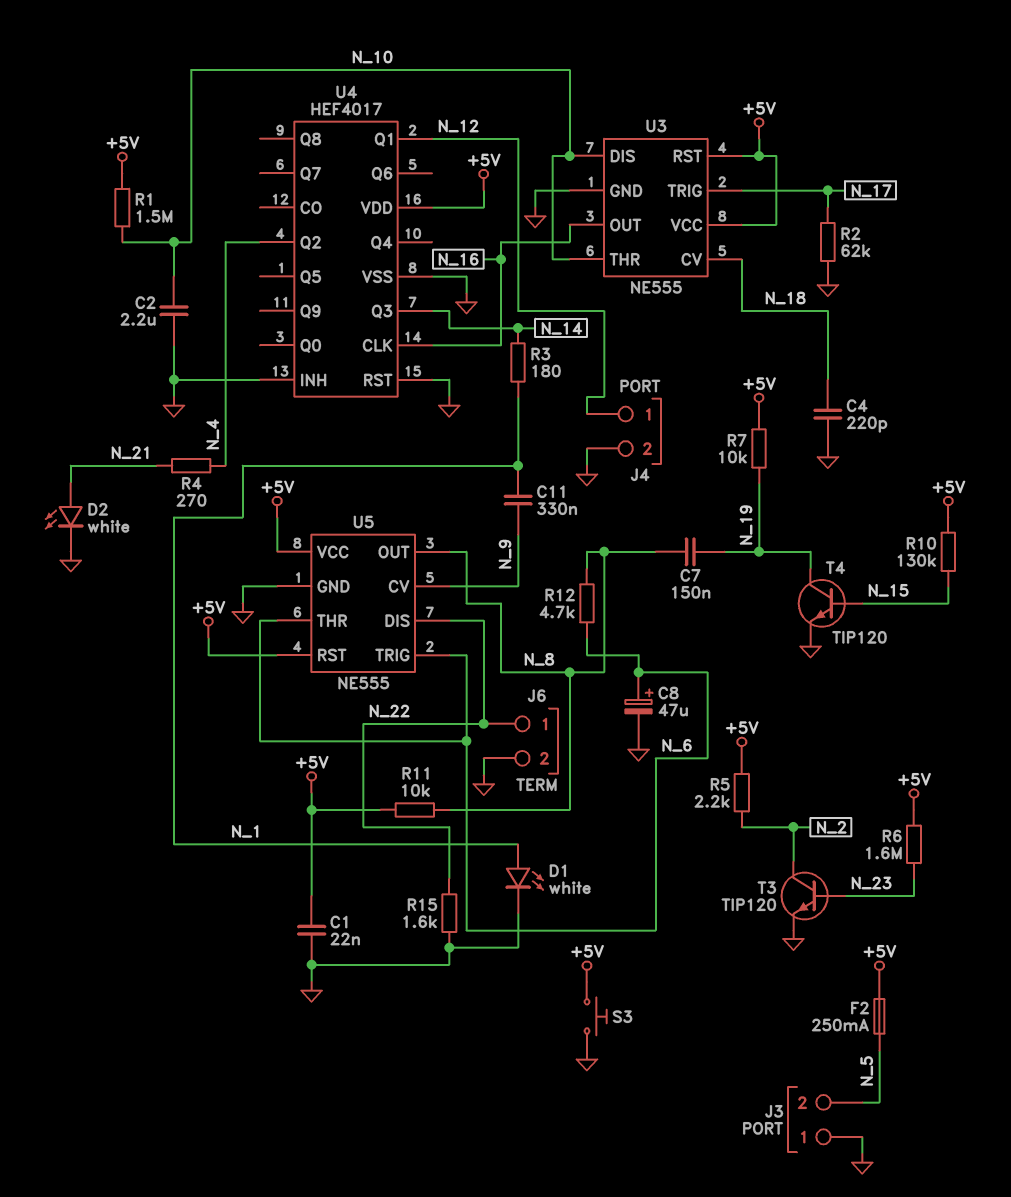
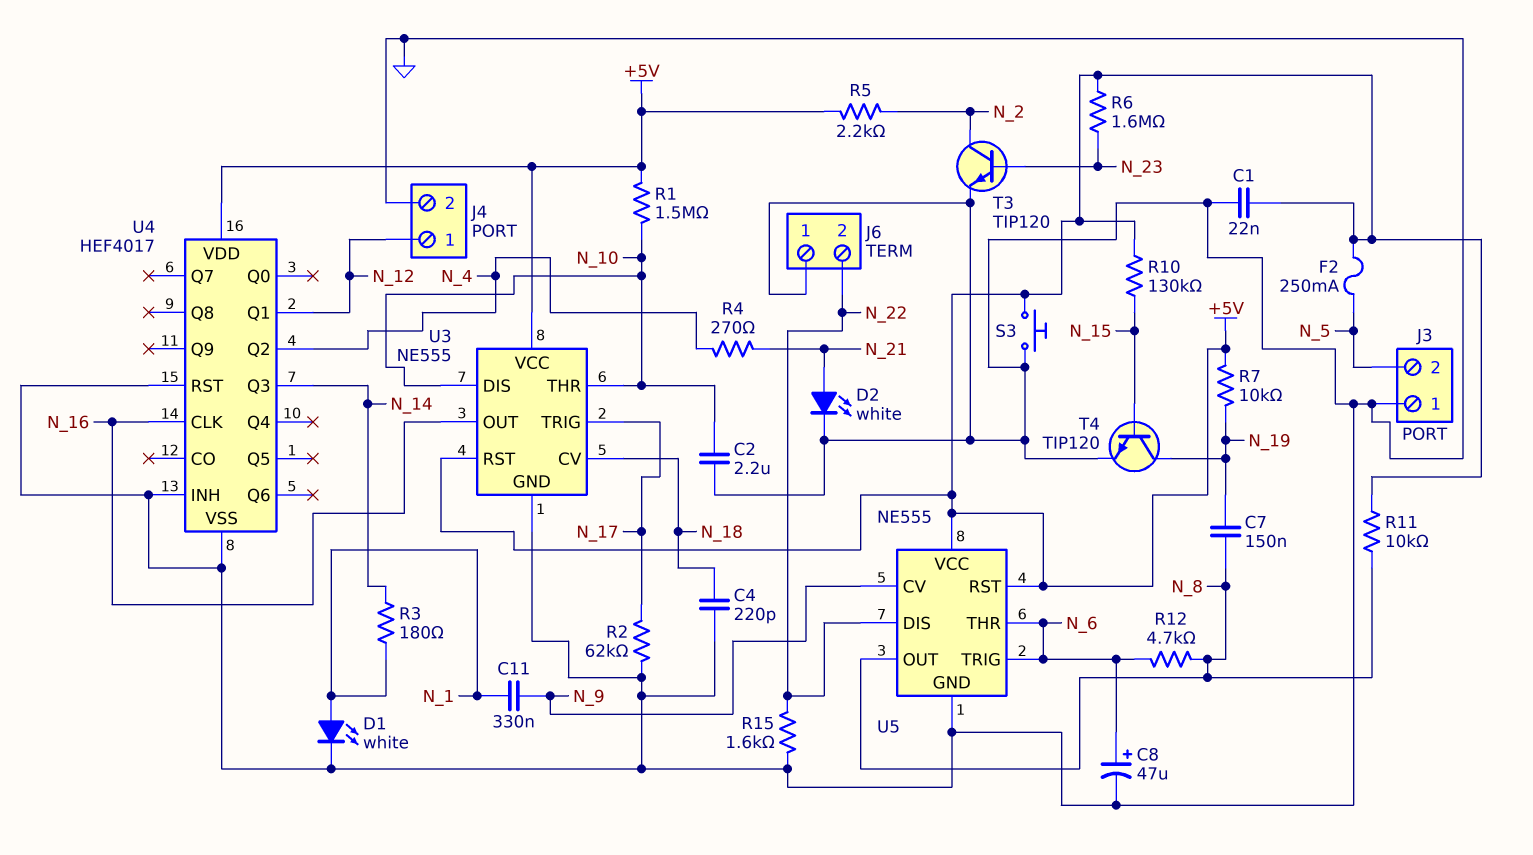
J6 pin 1: N_22 -> GND
J6 pin 2: GND -> N_22

